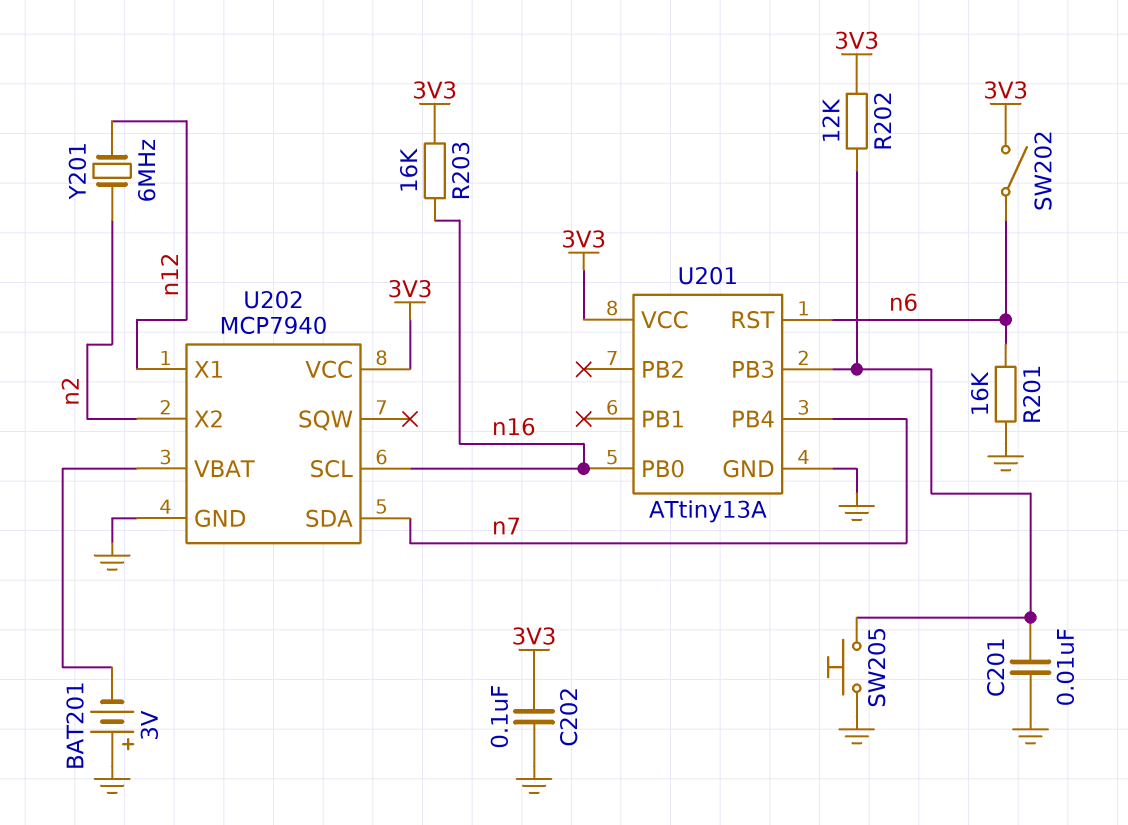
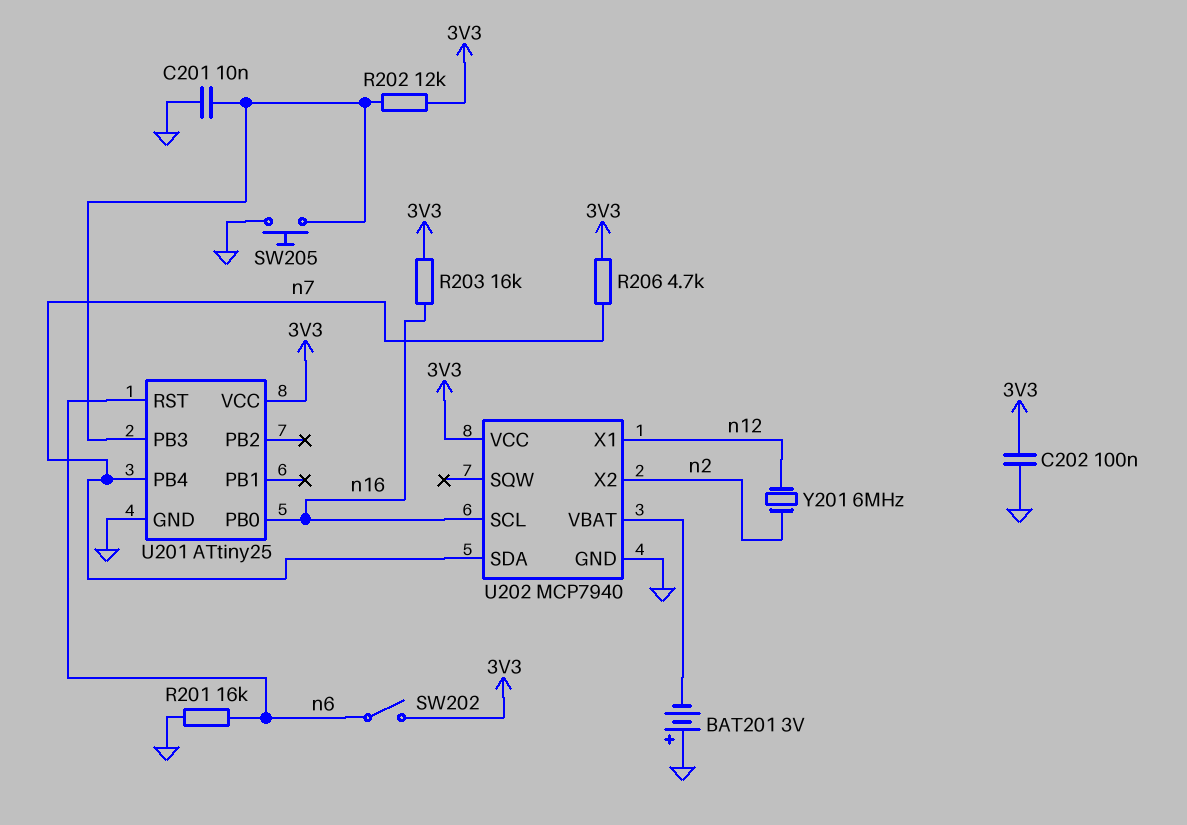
R206: none -> 4.7k (3V3, n7)
U201: ATtiny13A -> ATtiny25

